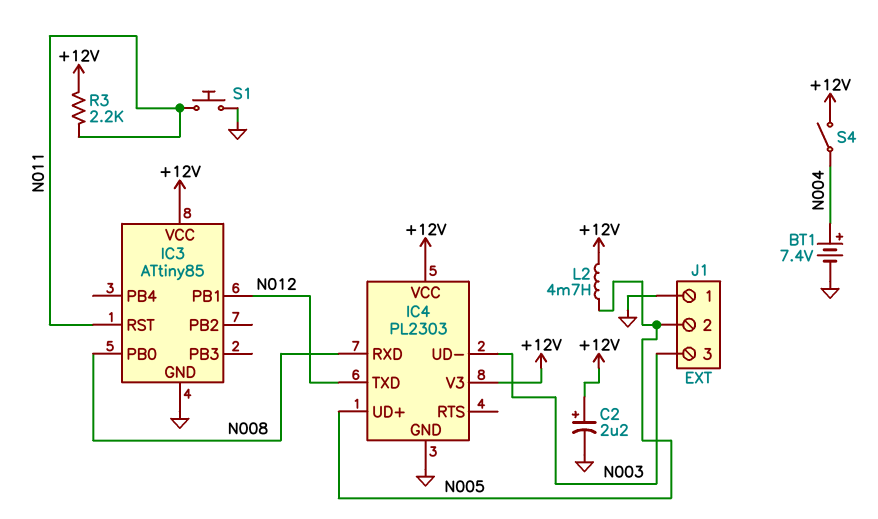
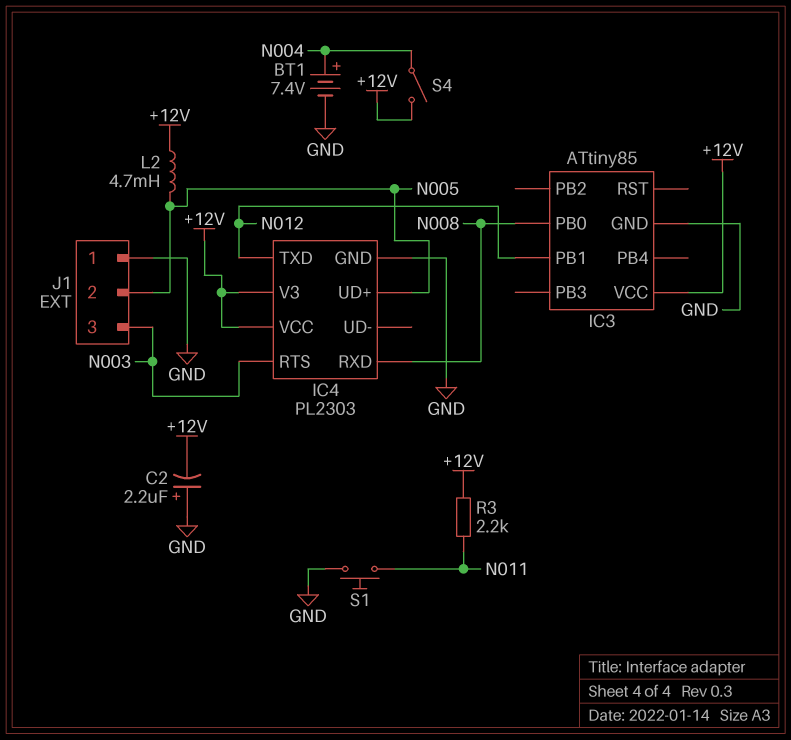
C2: 2.2uF (plus +12V, minus GND) -> 2.2uF (plus GND, minus +12V)
IC3 pin RST: N011 -> none
IC4 pin RTS: none -> N003
IC4 pin UD-: N003 -> none

